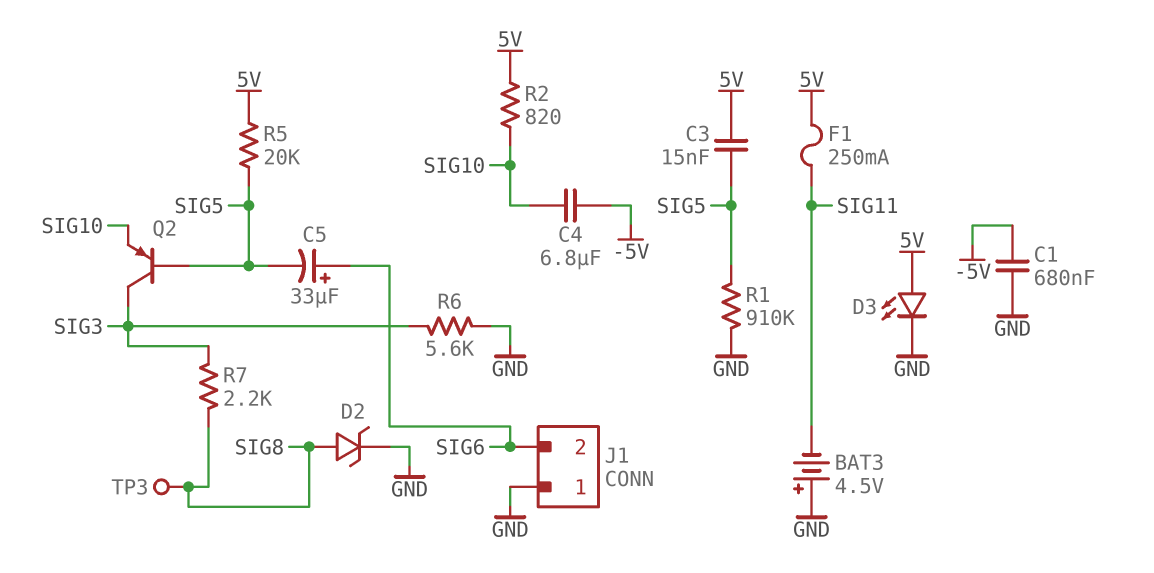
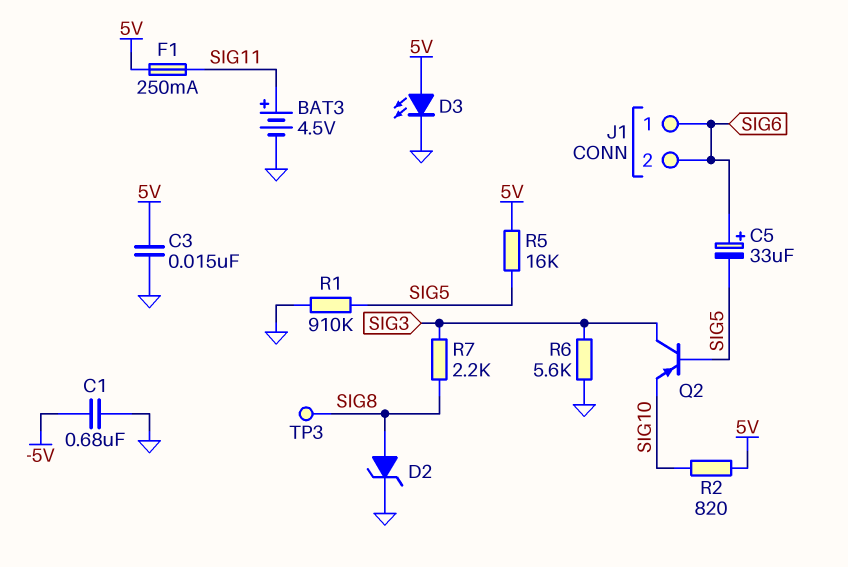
BAT3: 4.5V (plus GND, minus SIG11) -> 4.5V (plus SIG11, minus GND)
C3: 15nF (5V, SIG5) -> 15nF (5V, GND)
C4: 6.8uF (-5V, SIG10) -> none
J1 pin 1: GND -> SIG6
R5: 20k (5V, SIG5) -> 16k (5V, SIG5)

